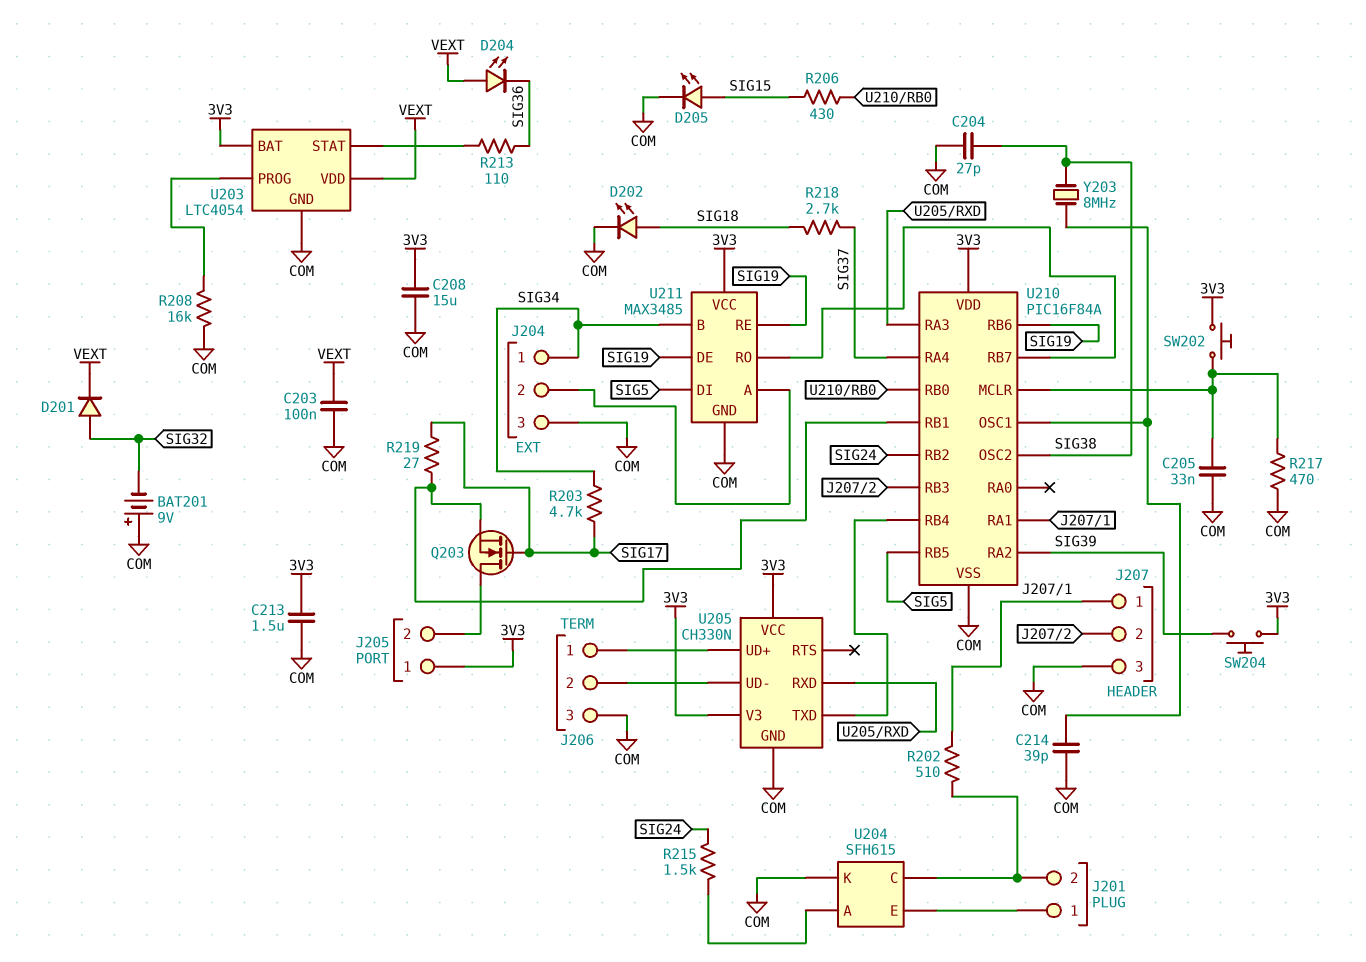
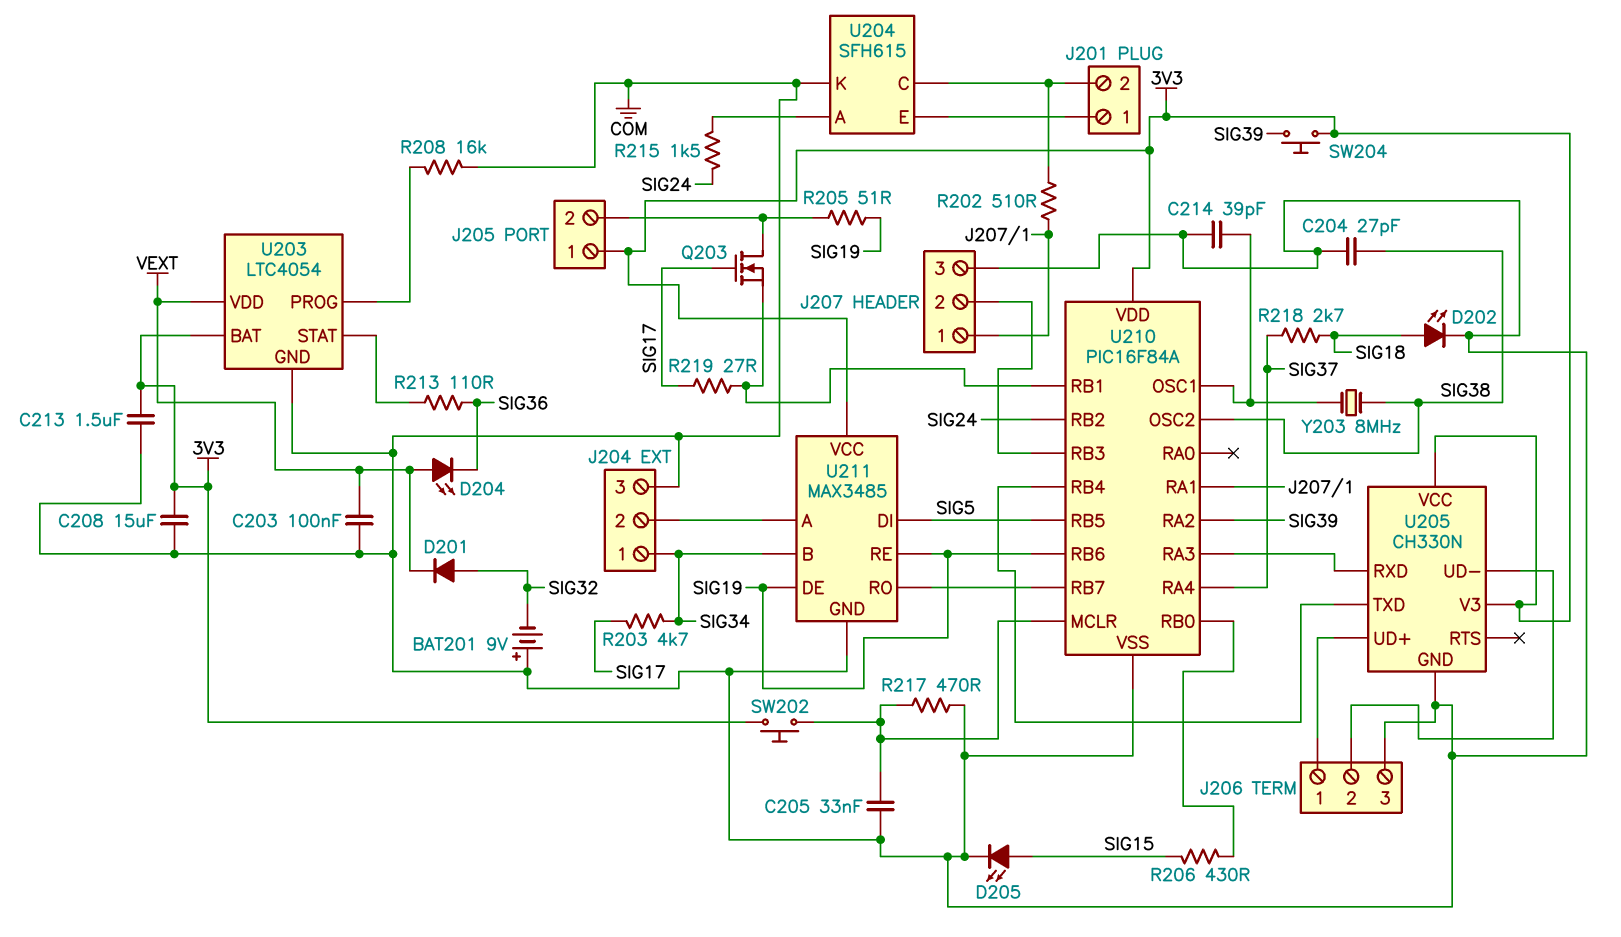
R205: none -> 51 (J205/2, SIG19)

